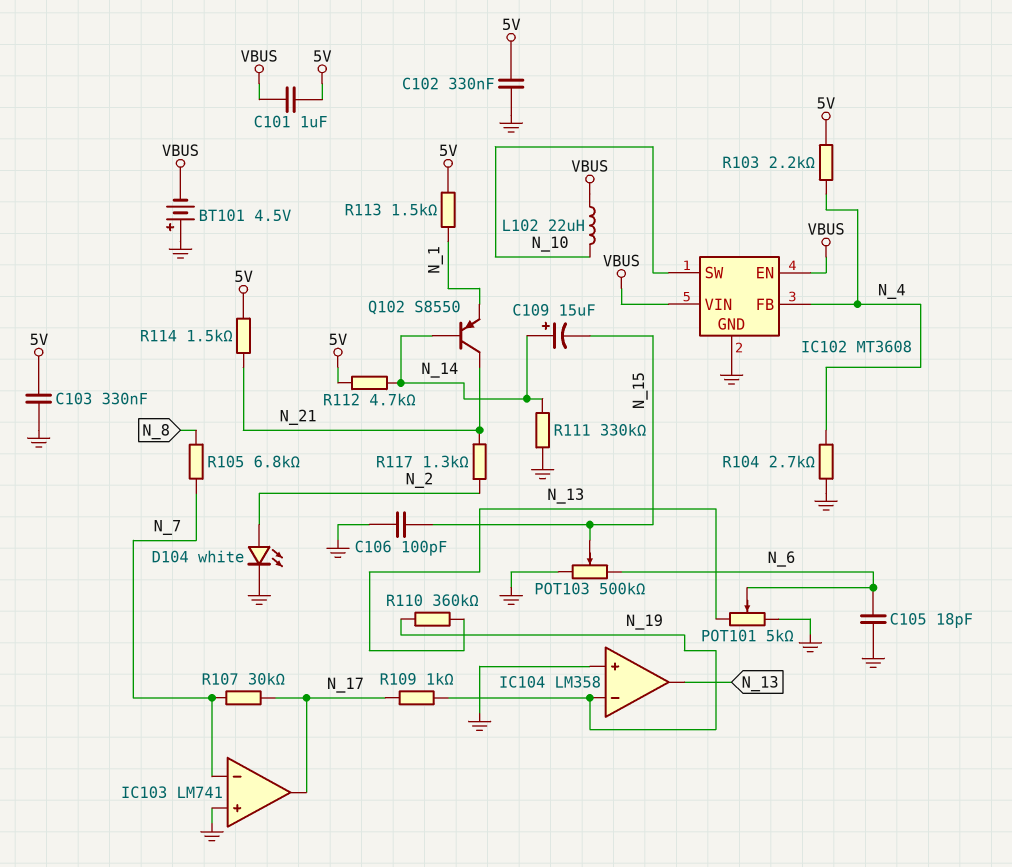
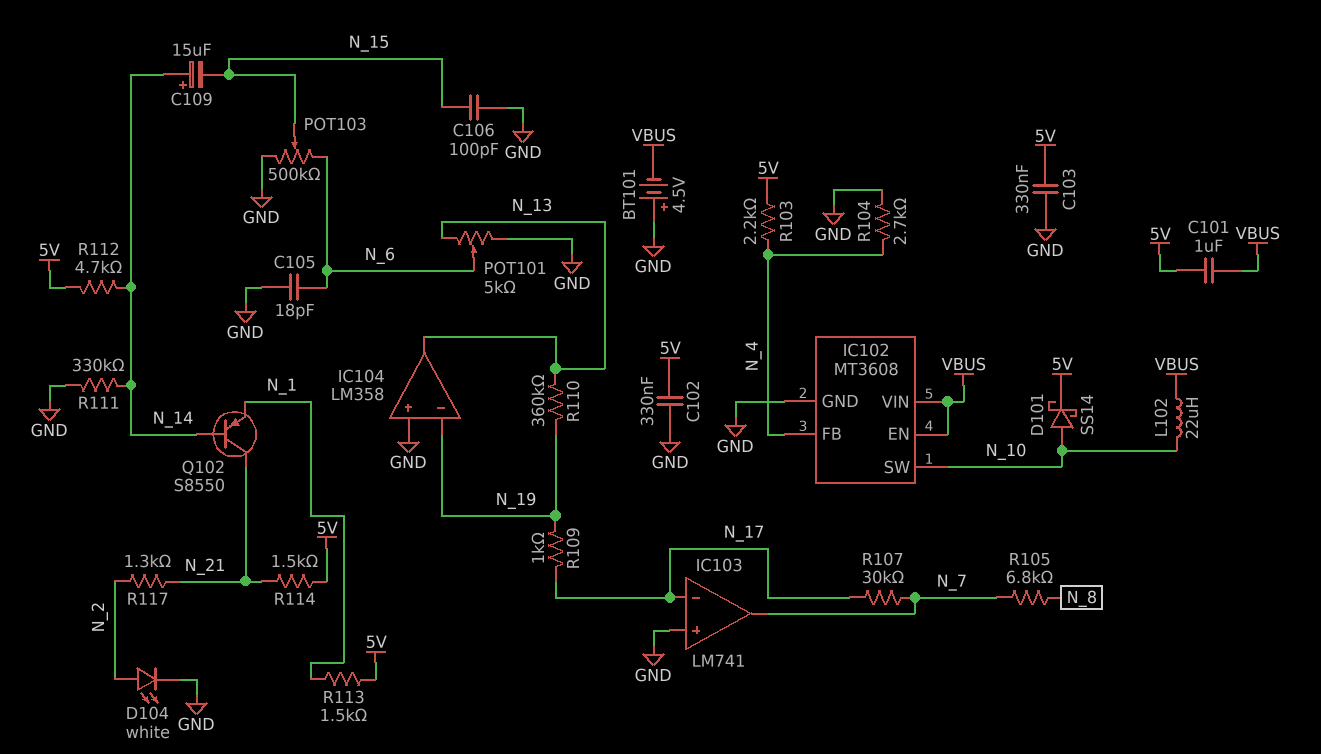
D101: none -> schottky SS14 (A N_10, K 5V)
IC103 pin in-: N_7 -> N_17
IC103 pin out: N_17 -> N_7

